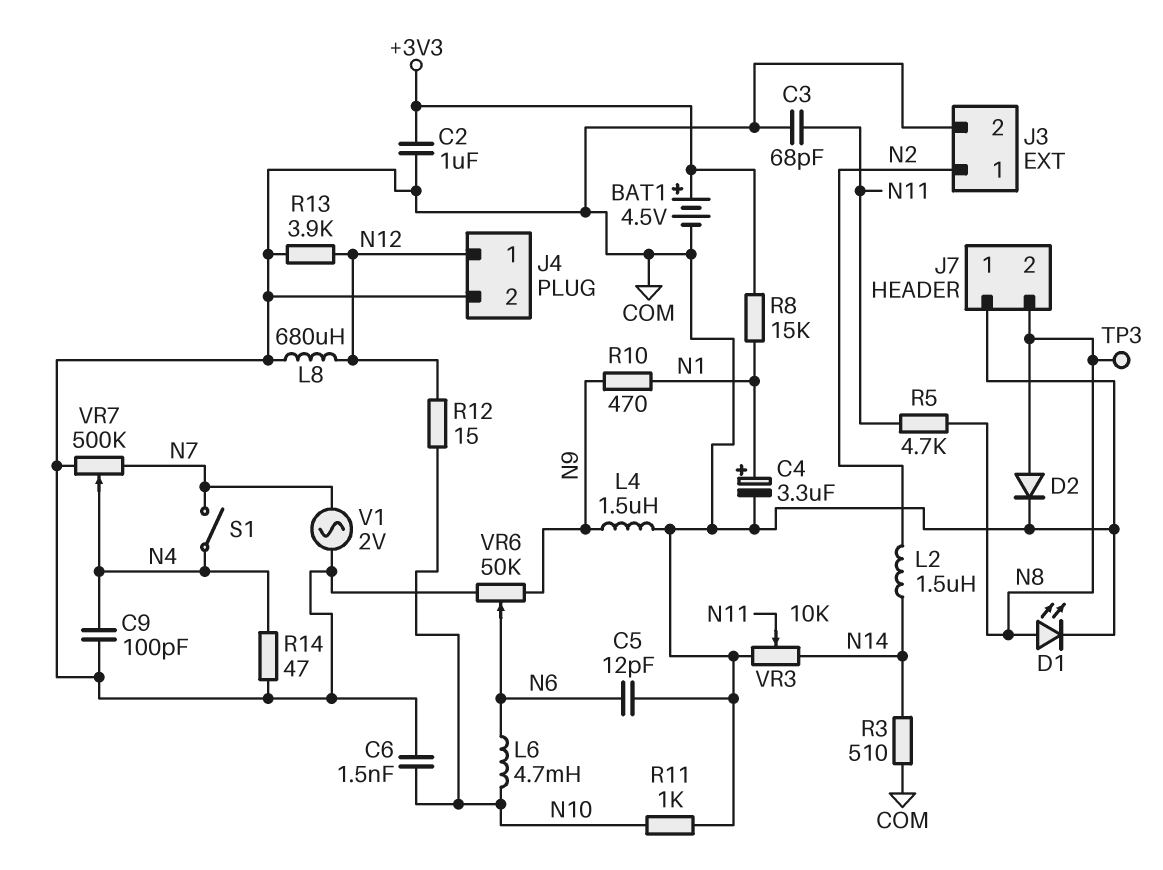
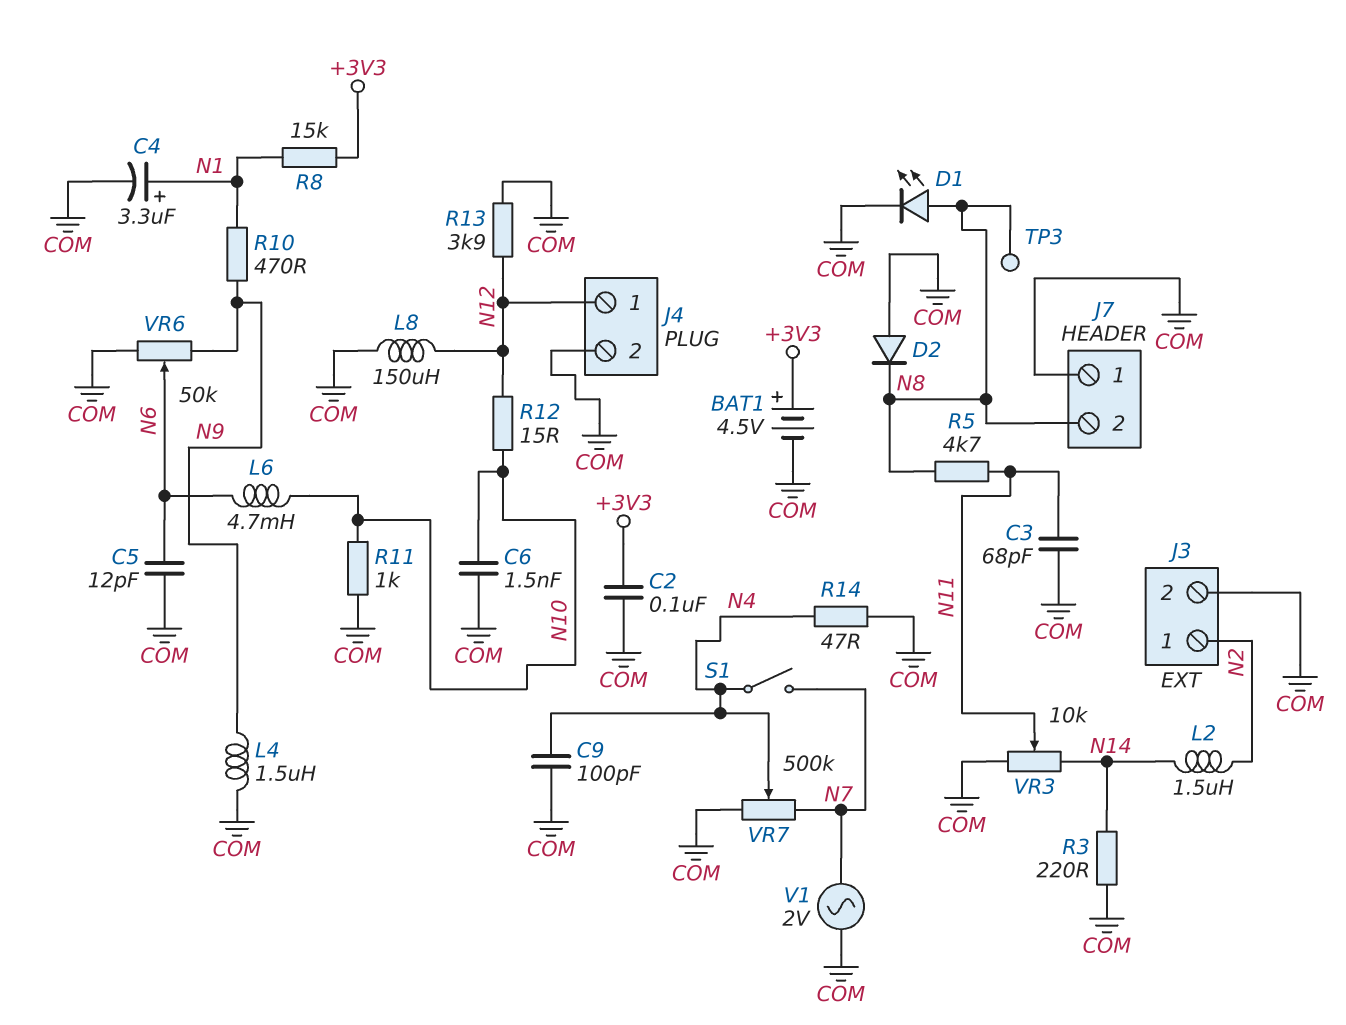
C2: 1uF (+3V3, COM) -> 100nF (+3V3, COM)
D2: diode (A N8, K COM) -> diode (A COM, K N8)
L8: 680uH (COM, N12) -> 150uH (COM, N12)
R3: 510 (COM, N14) -> 220 (COM, N14)

